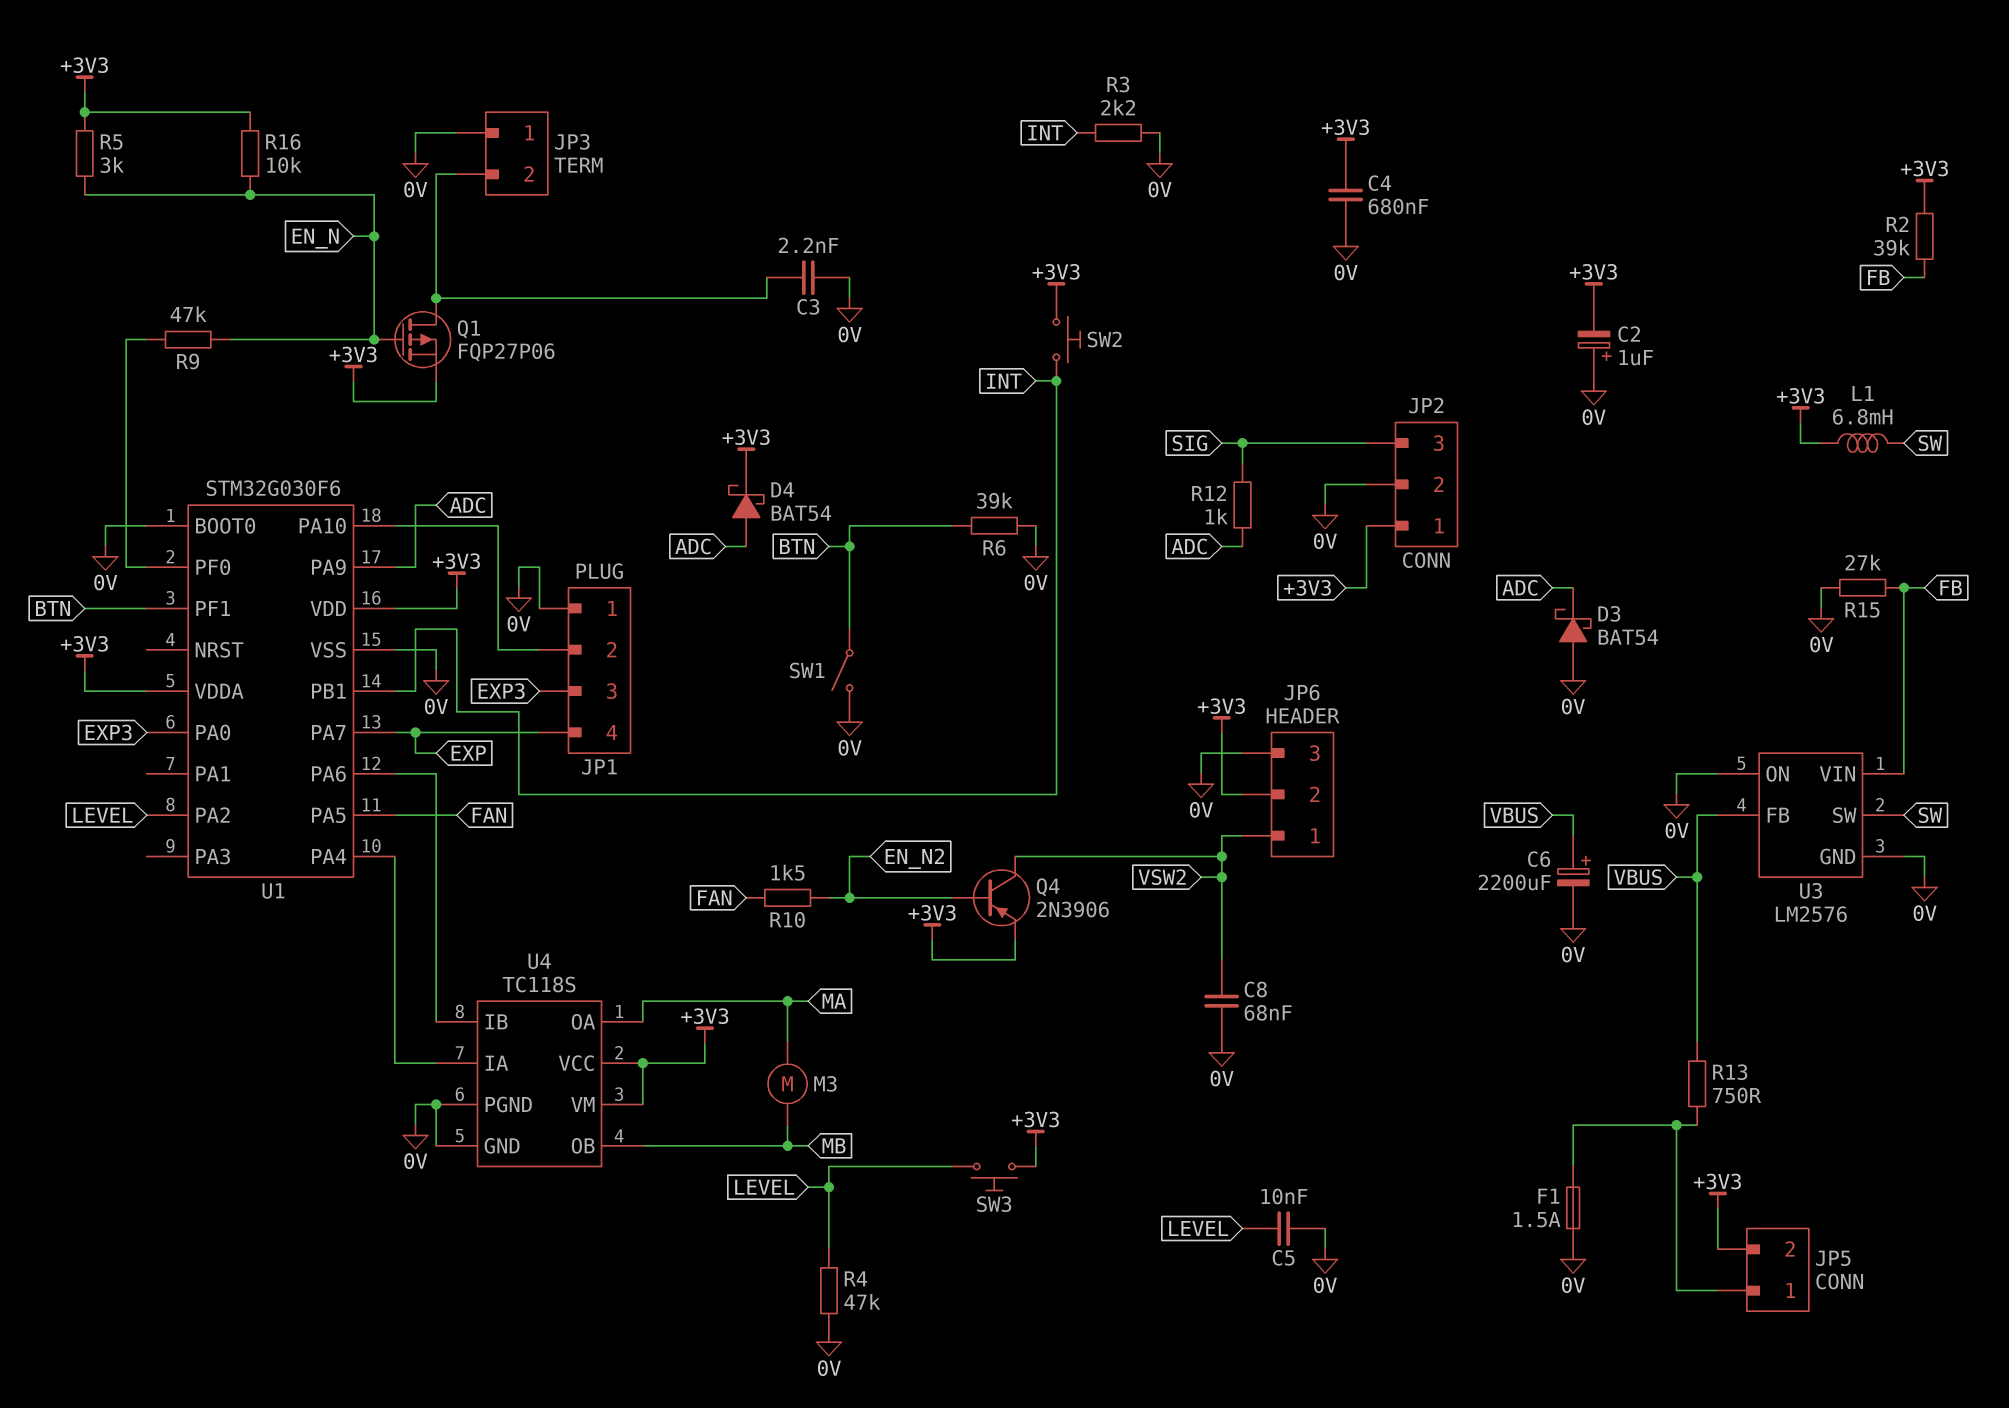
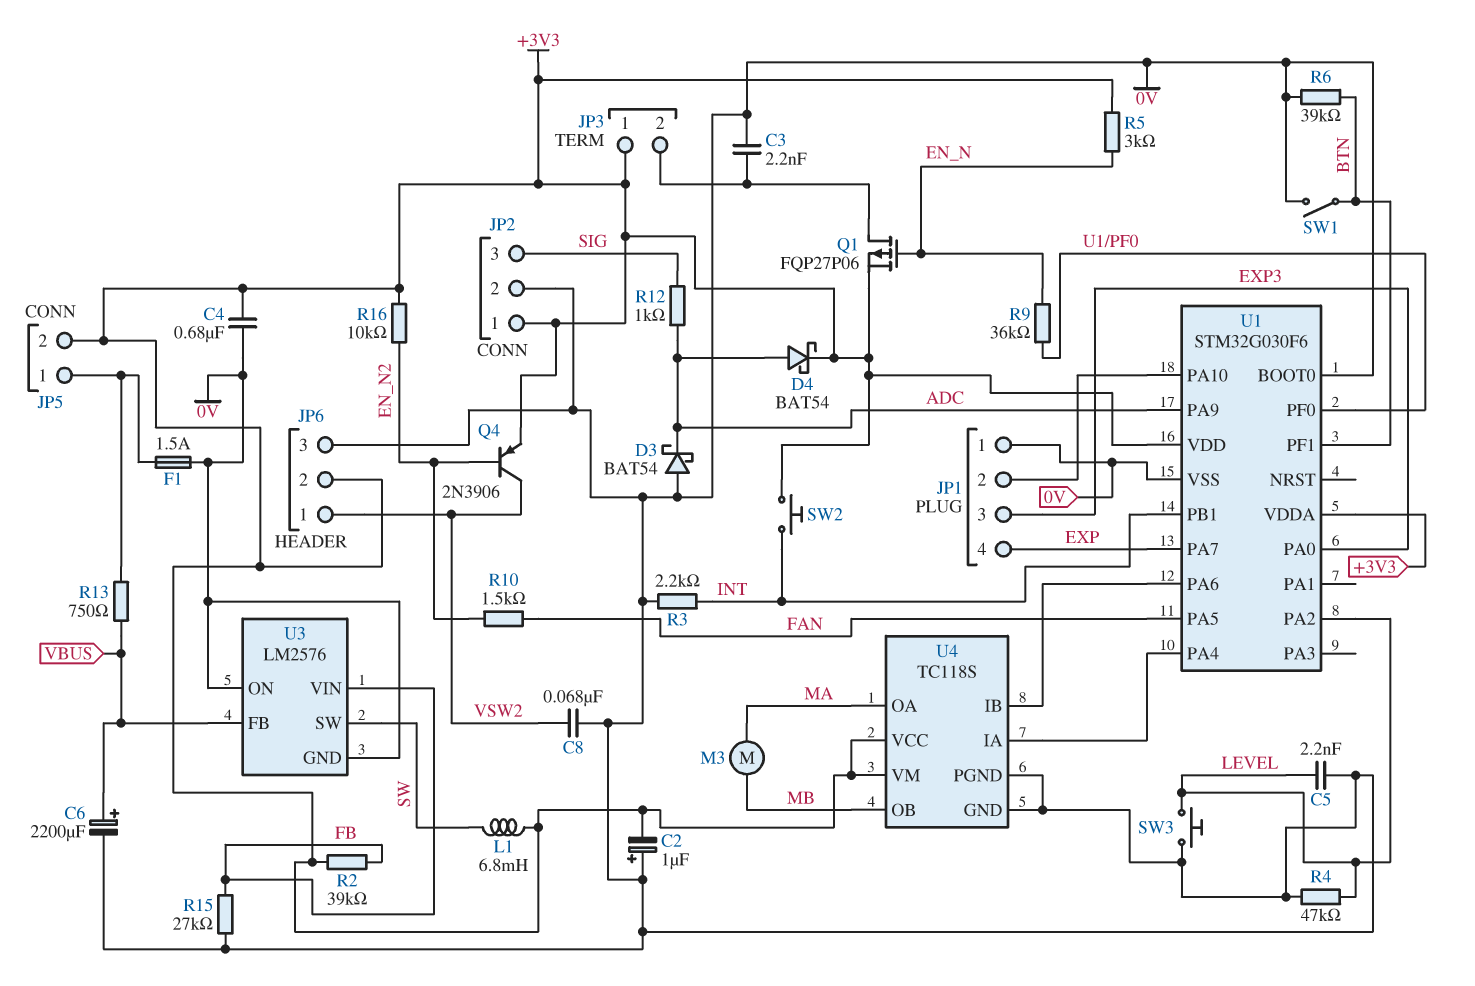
C5: 10nF (0V, LEVEL) -> 2.2nF (0V, LEVEL)
JP3 pin 1: 0V -> +3V3
R9: 47k (EN_N, U1/PF0) -> 36k (EN_N, U1/PF0)
R16: 10k (+3V3, EN_N) -> 10k (+3V3, EN_N2)
SW3: button (+3V3, LEVEL) -> button (0V, LEVEL)

